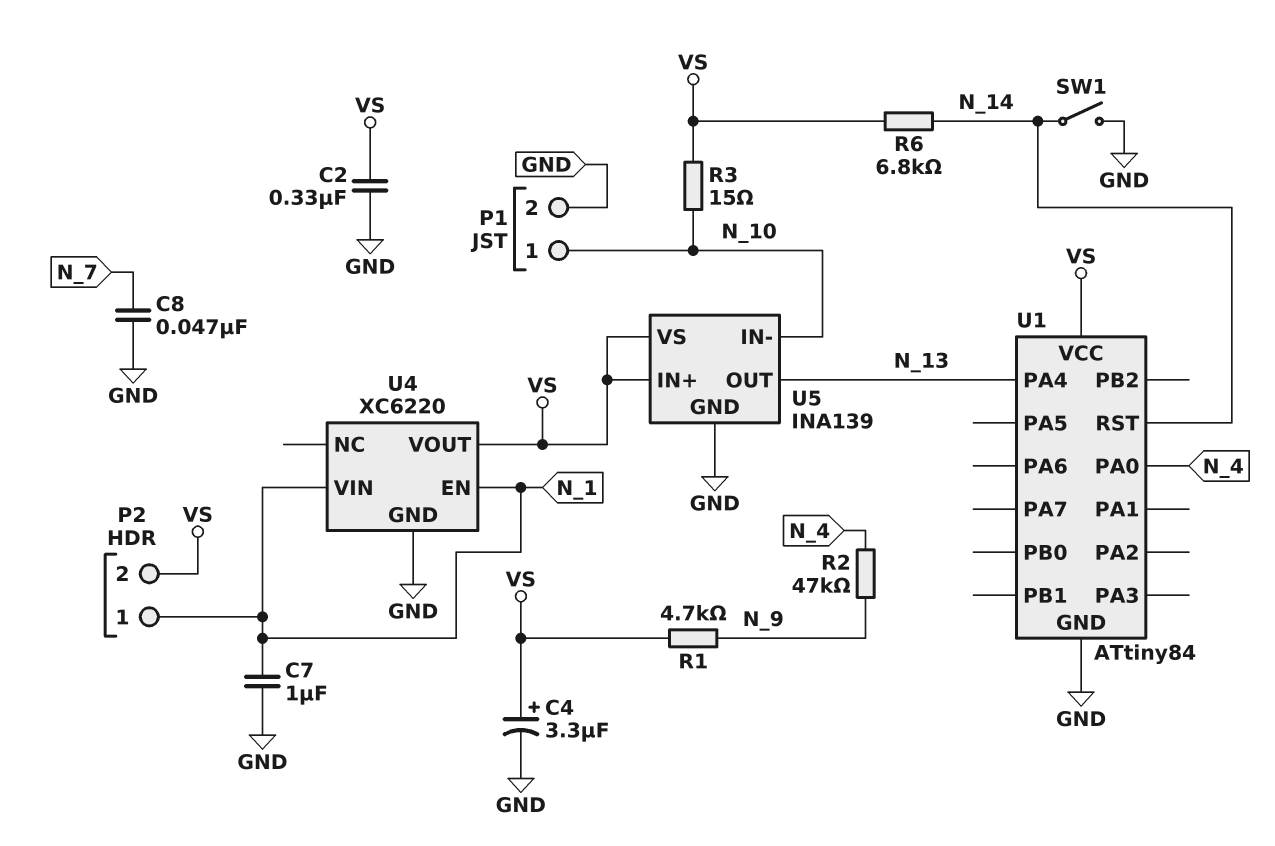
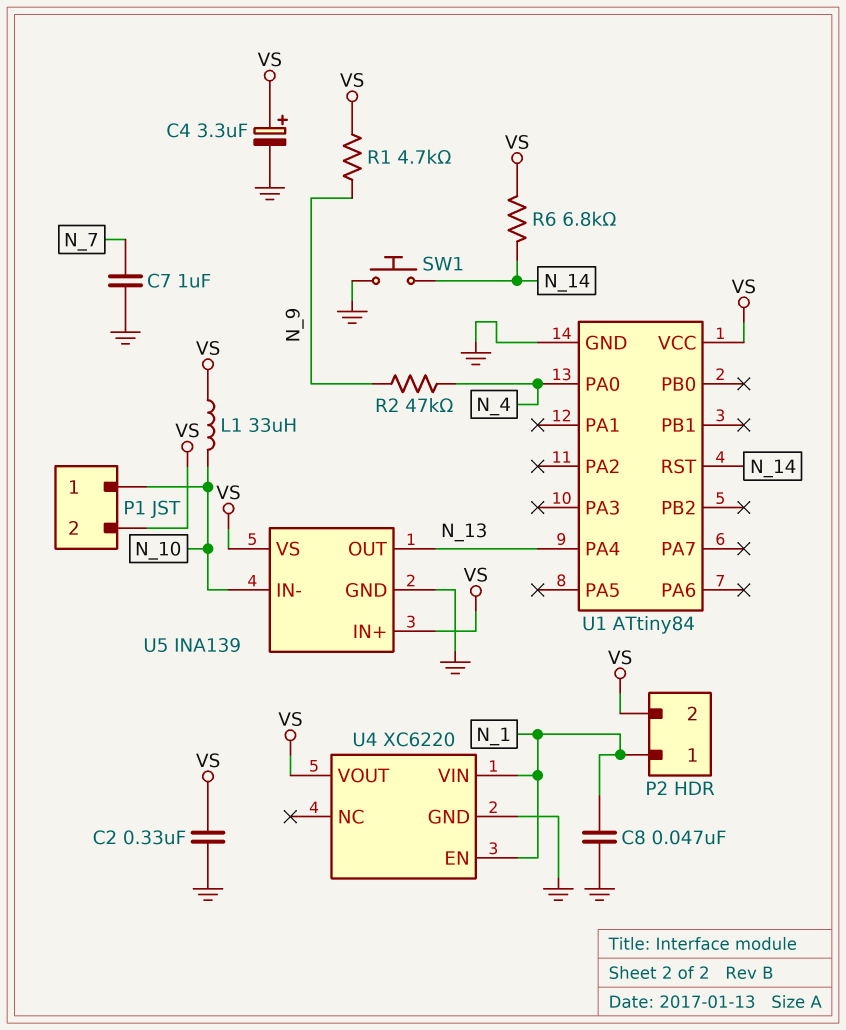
C7: 1uF (GND, N_1) -> 1uF (GND, N_7)
C8: 47nF (GND, N_7) -> 47nF (GND, N_1)
L1: none -> 33uH (N_10, VS)
P1 pin 2: GND -> VS
R3: 15 (N_10, VS) -> none
SW1: switch (GND, N_14) -> button (GND, N_14)

